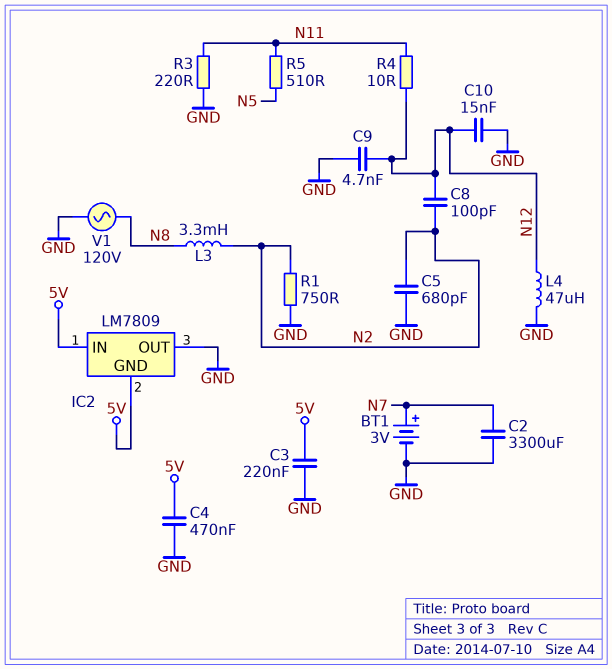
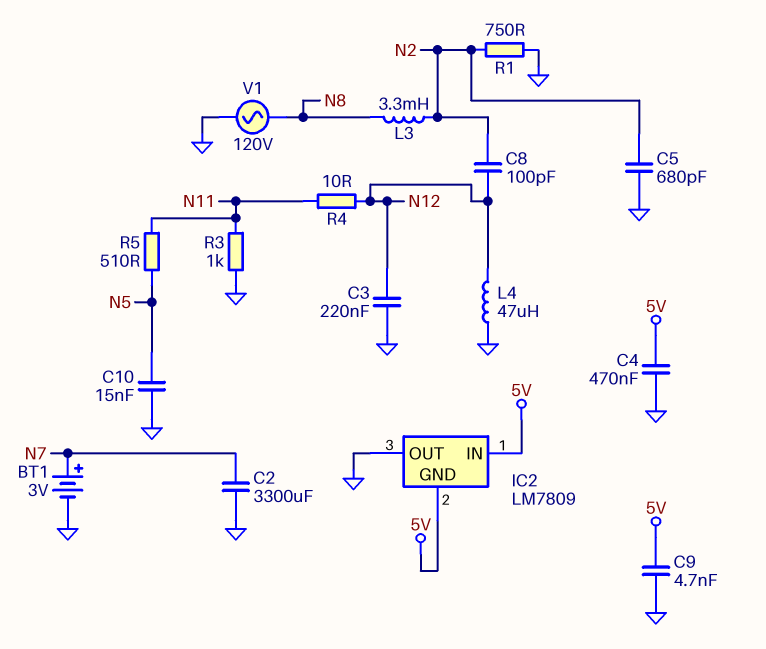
C3: 220nF (5V, GND) -> 220nF (GND, N12)
C9: 4.7nF (GND, N12) -> 4.7nF (5V, GND)
C10: 15nF (GND, N12) -> 15nF (GND, N5)
R3: 220 (GND, N11) -> 1k (GND, N11)

